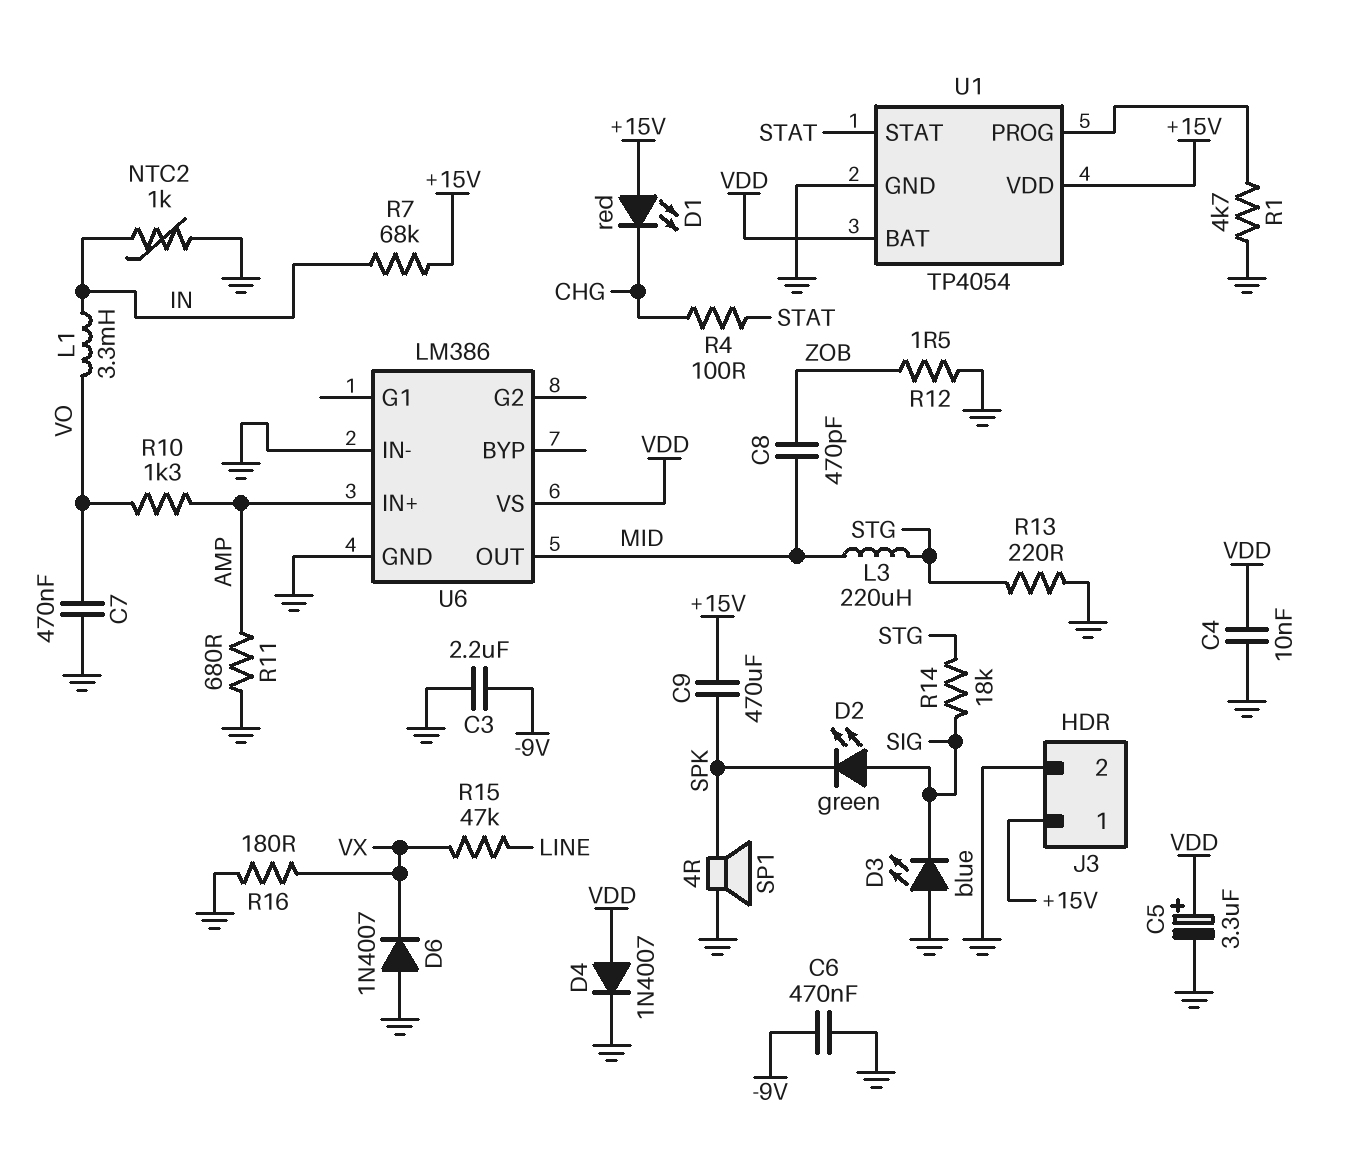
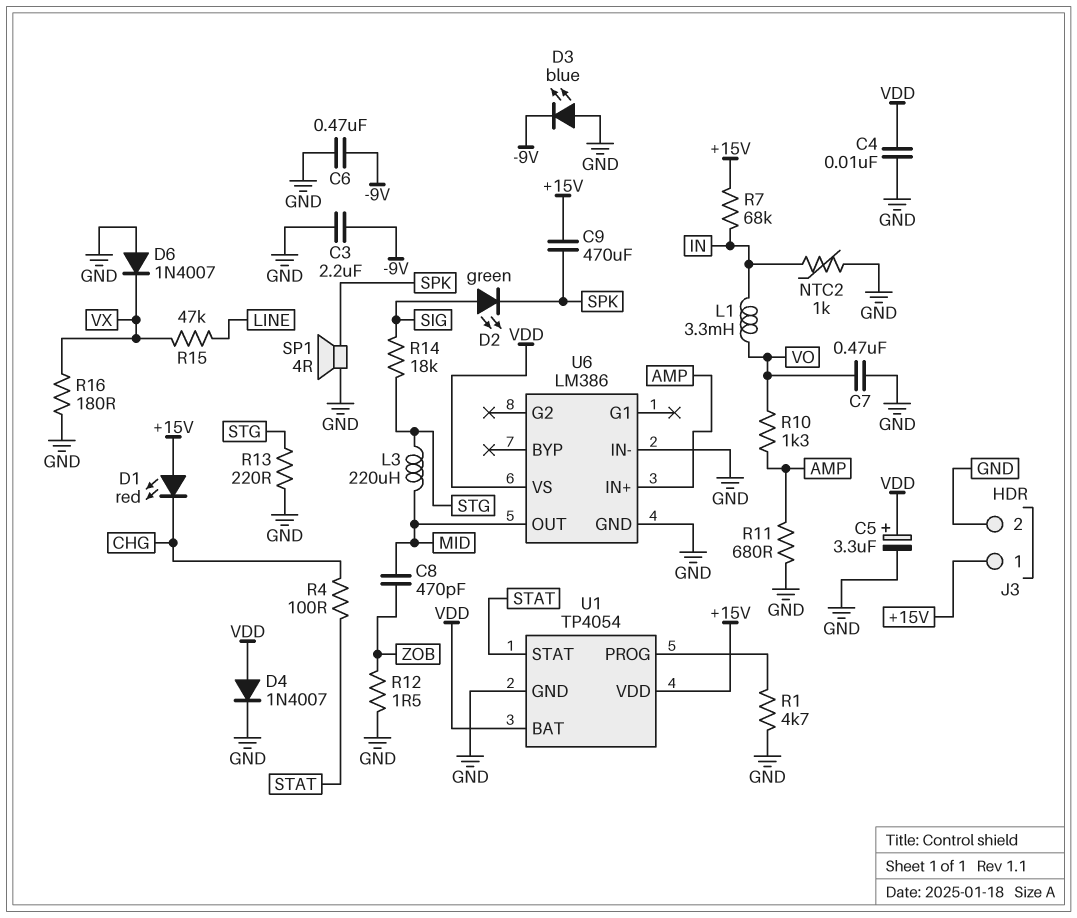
D3: LED blue (A GND, K SIG) -> LED blue (A GND, K -9V)

